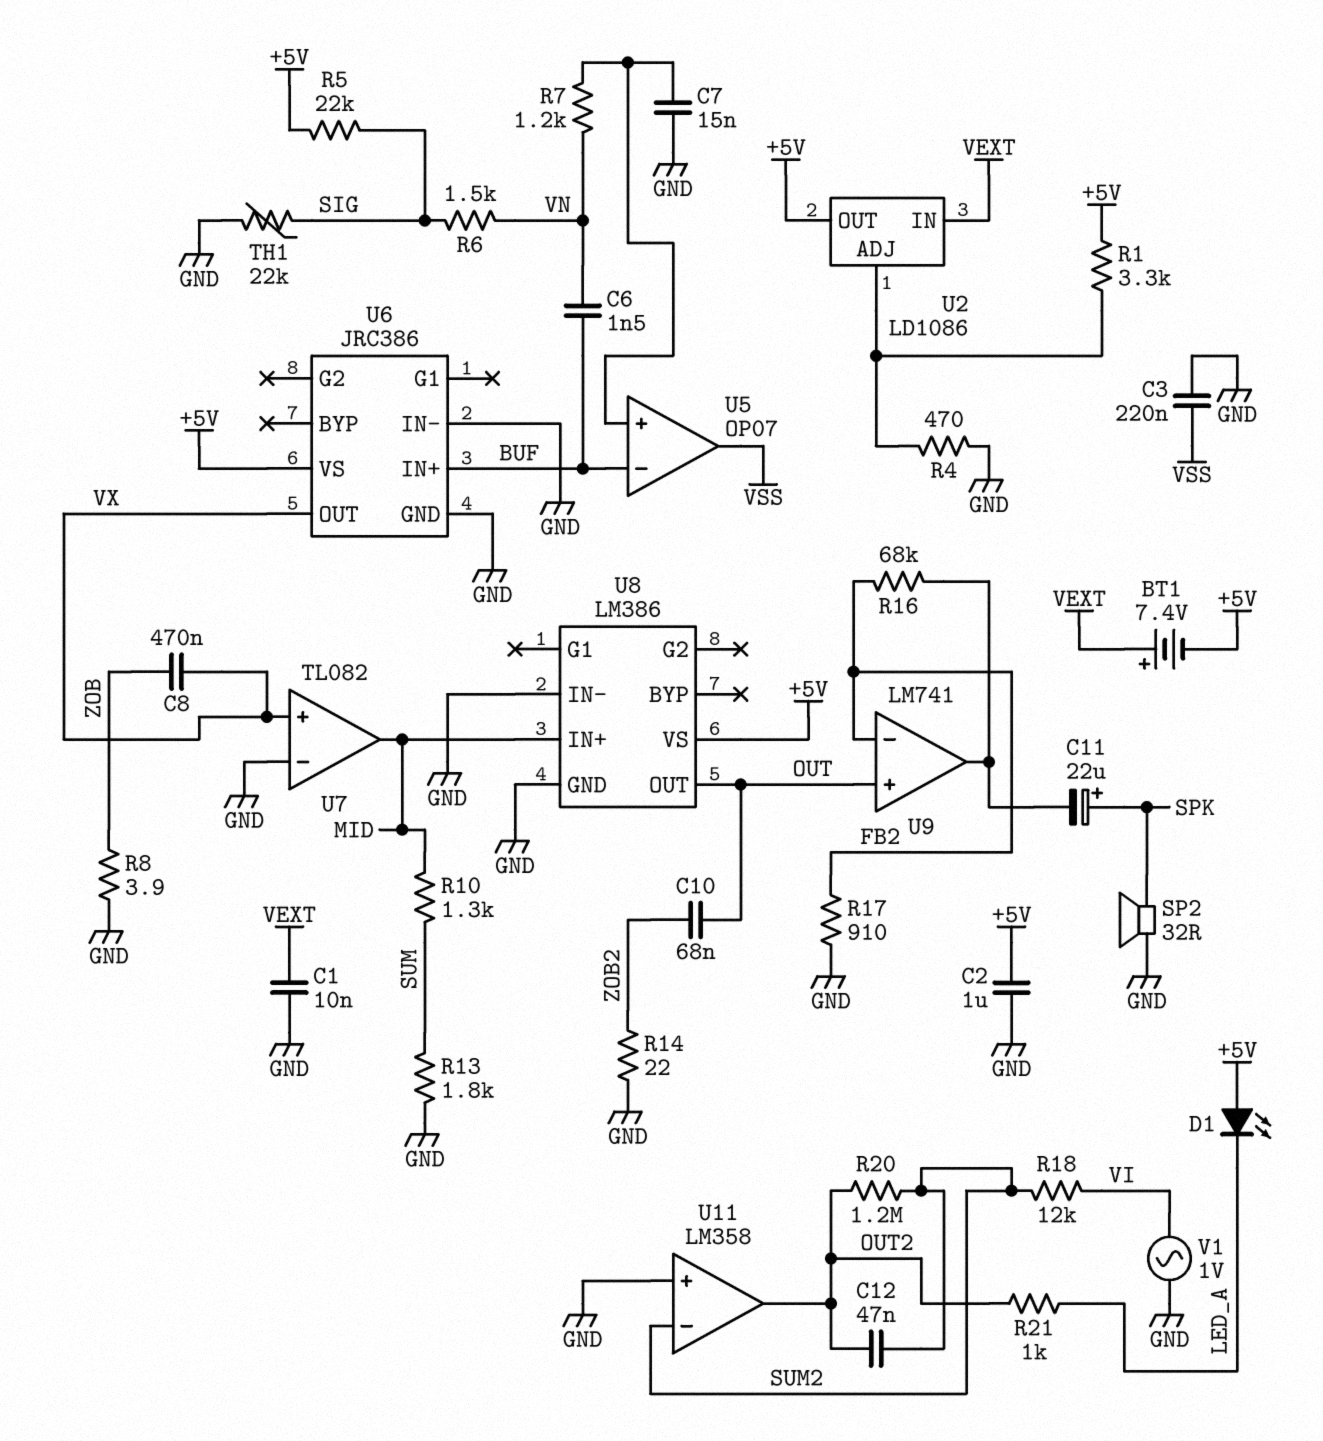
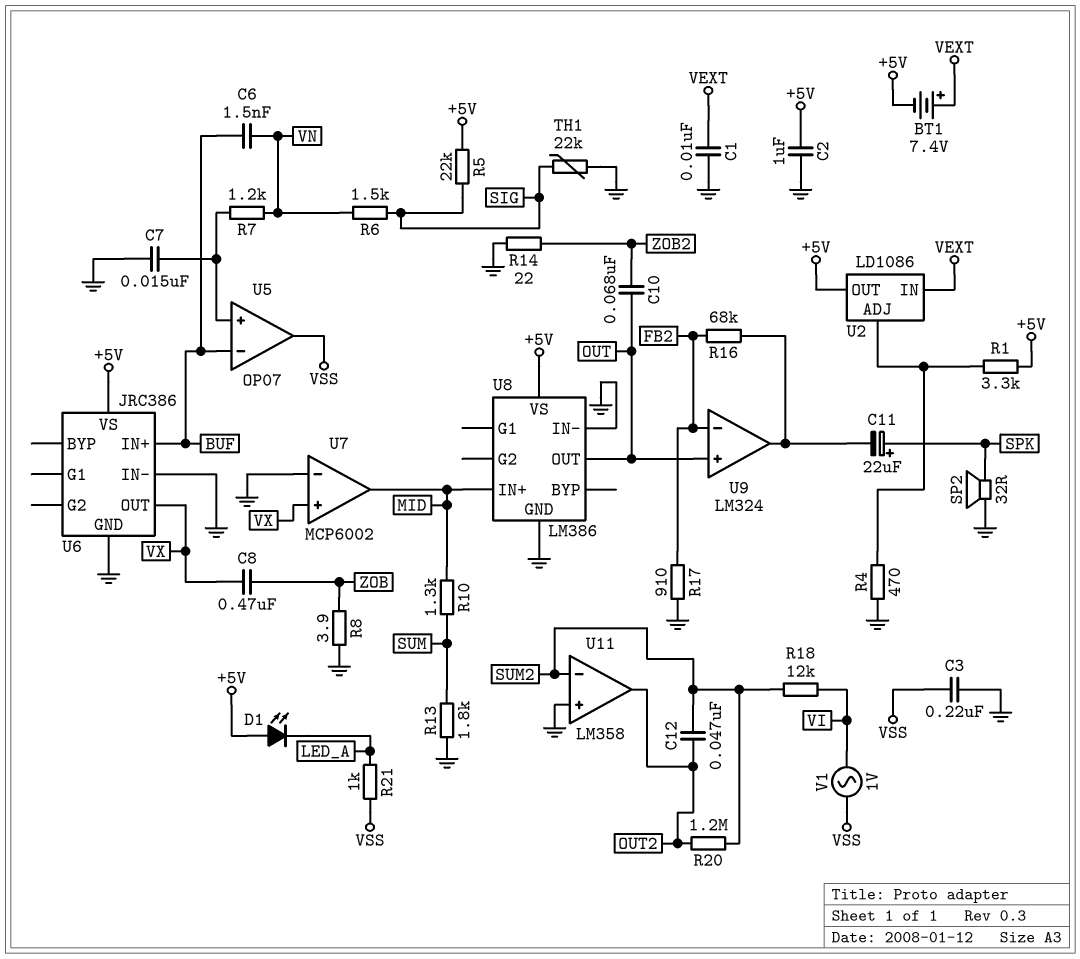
R21: 1k (LED_A, OUT2) -> 1k (LED_A, VSS)
U7: TL082 -> MCP6002
U9: LM741 -> LM324
V1: AC 1V (GND, VI) -> AC 1V (VI, VSS)

